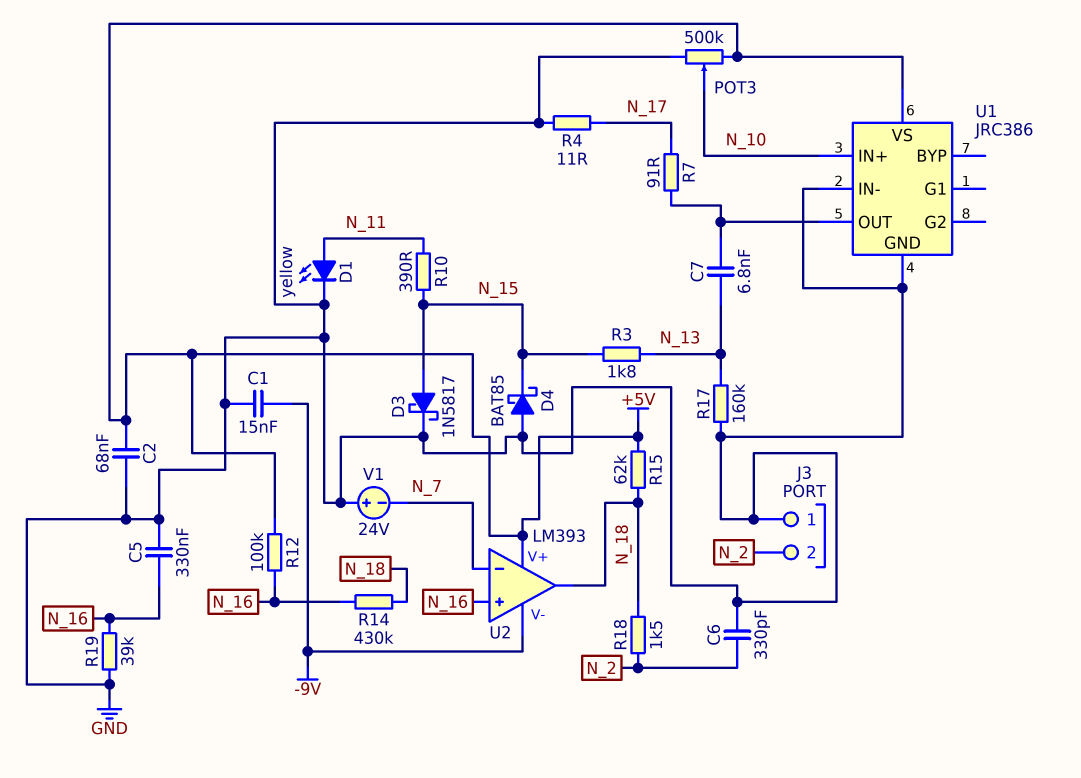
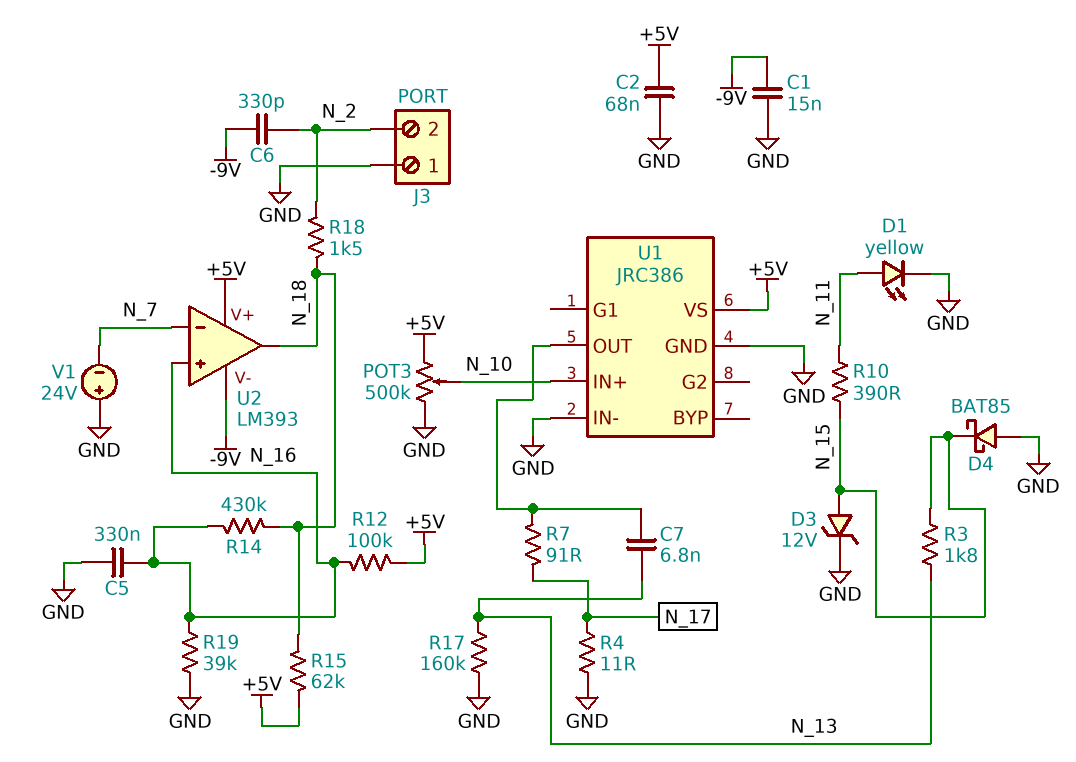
C6: 330pF (GND, N_2) -> 330pF (-9V, N_2)
D3: schottky 1N5817 (A N_15, K GND) -> zener 12V (A N_15, K GND)

